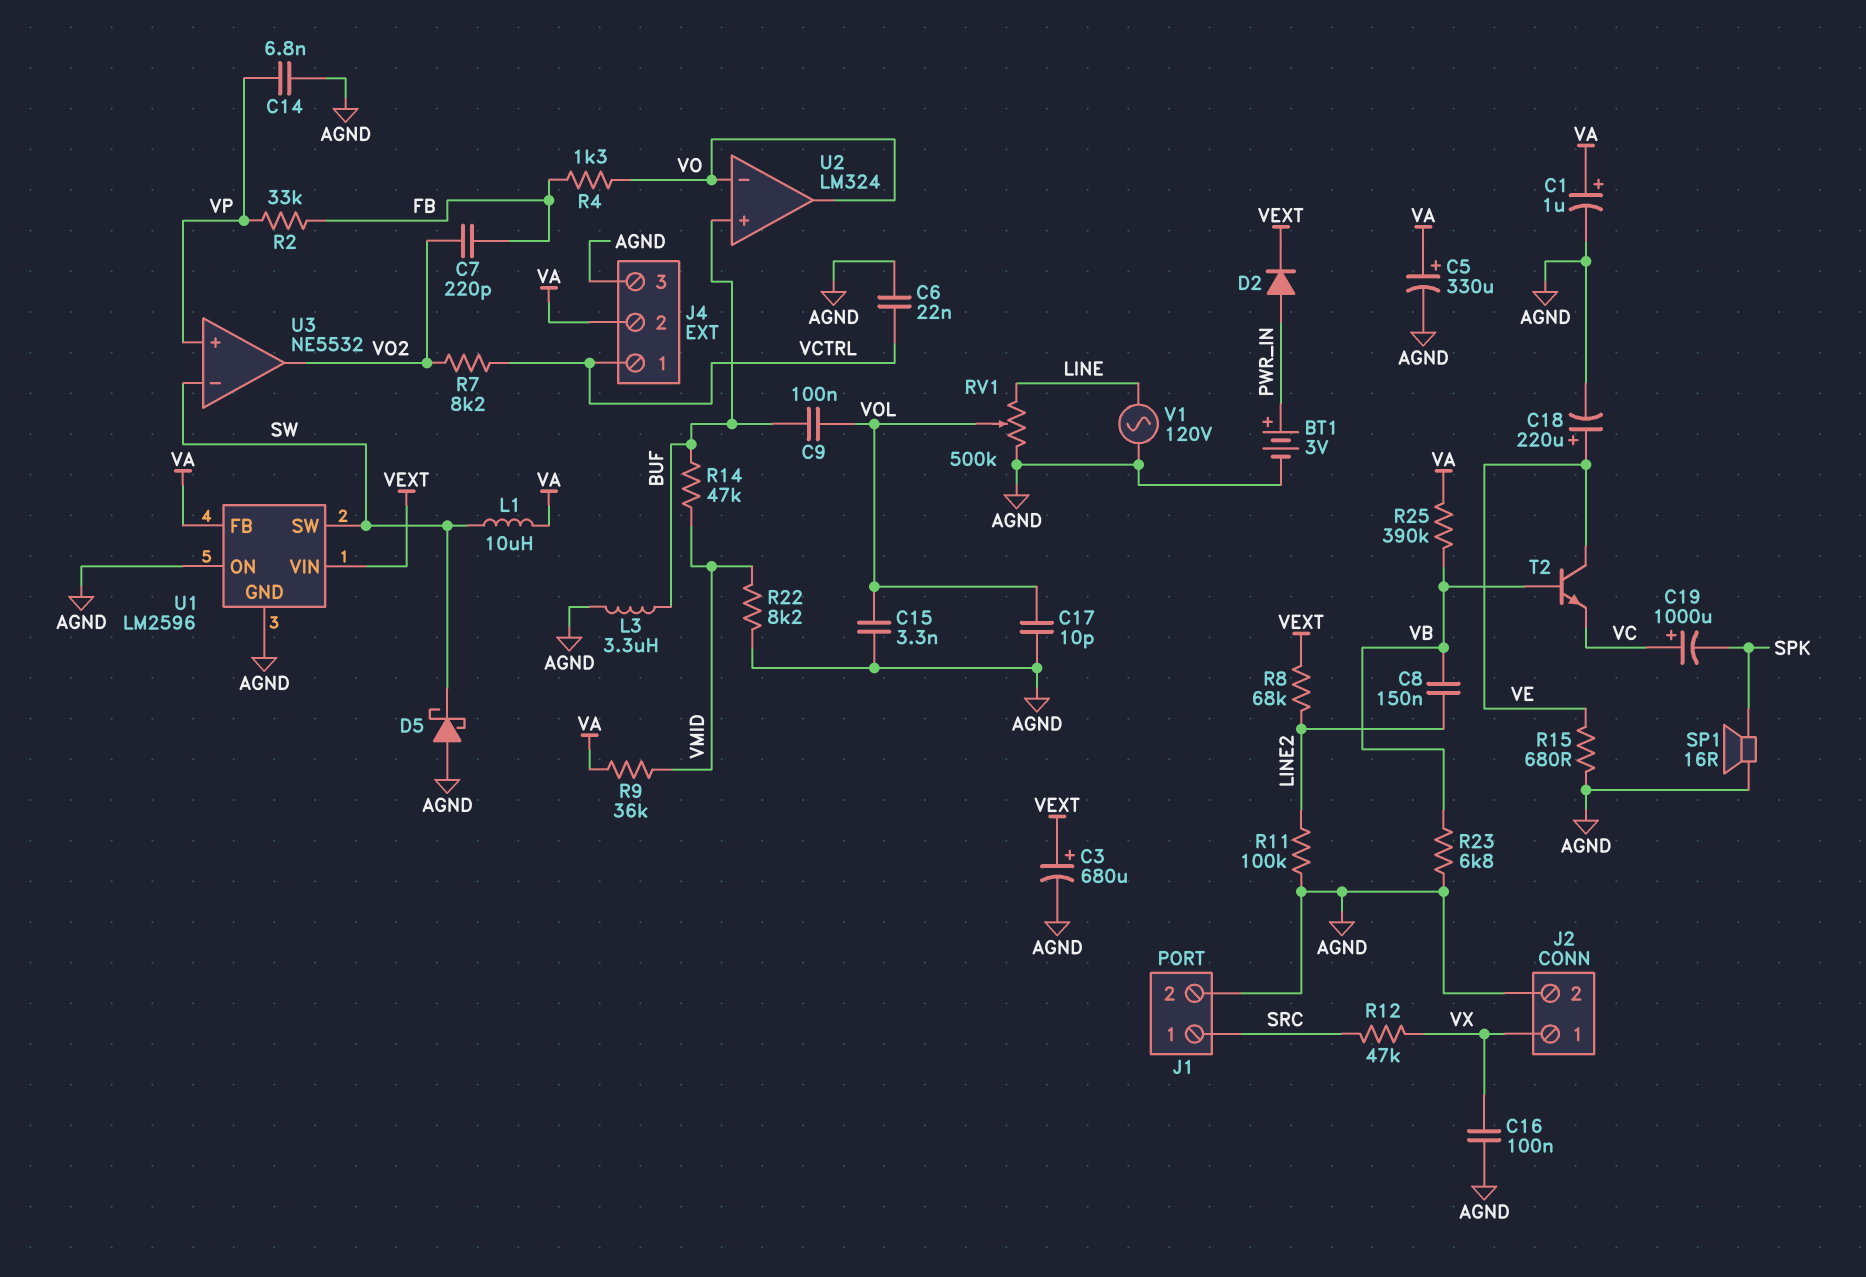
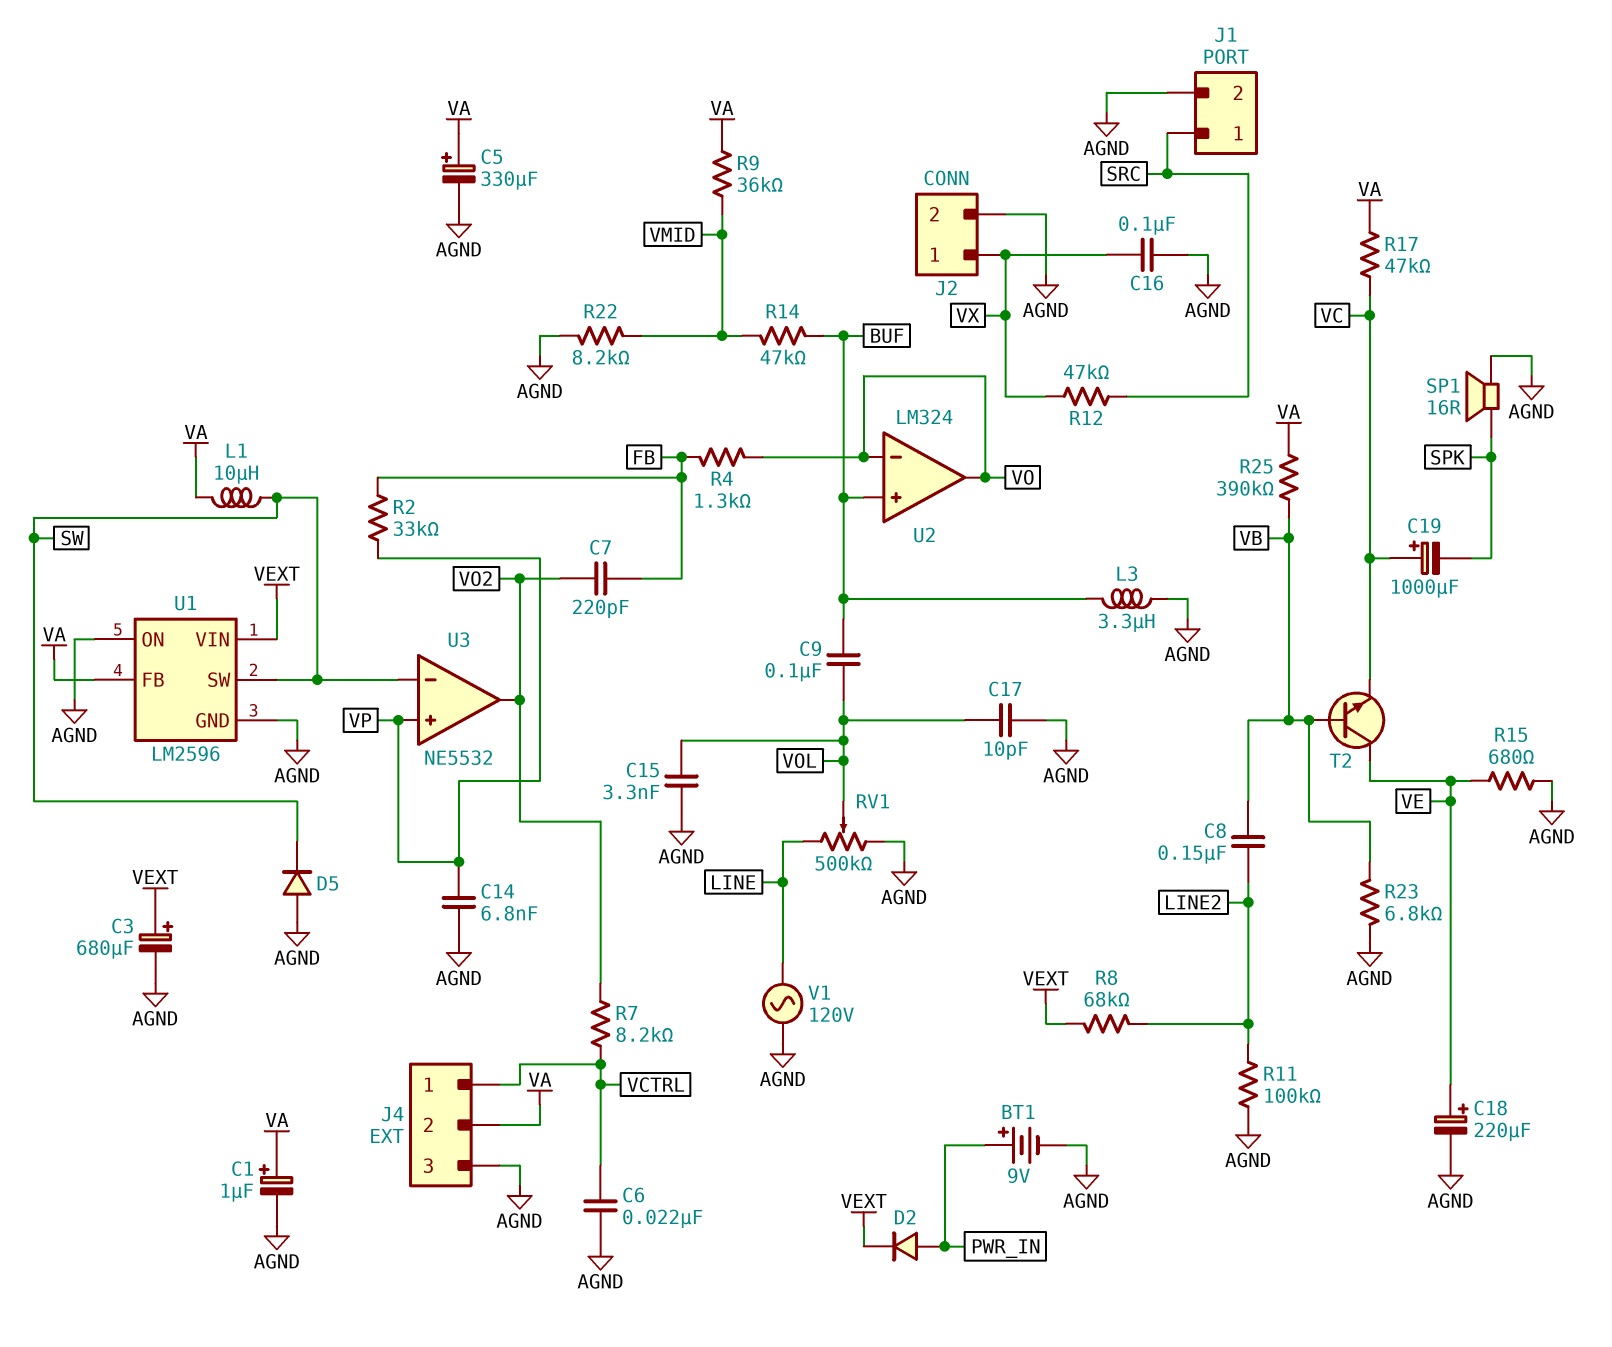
BT1: 3V (plus PWR_IN, minus AGND) -> 9V (plus PWR_IN, minus AGND)
D5: schottky (A AGND, K SW) -> diode (A AGND, K SW)
R17: none -> 47k (VA, VC)

